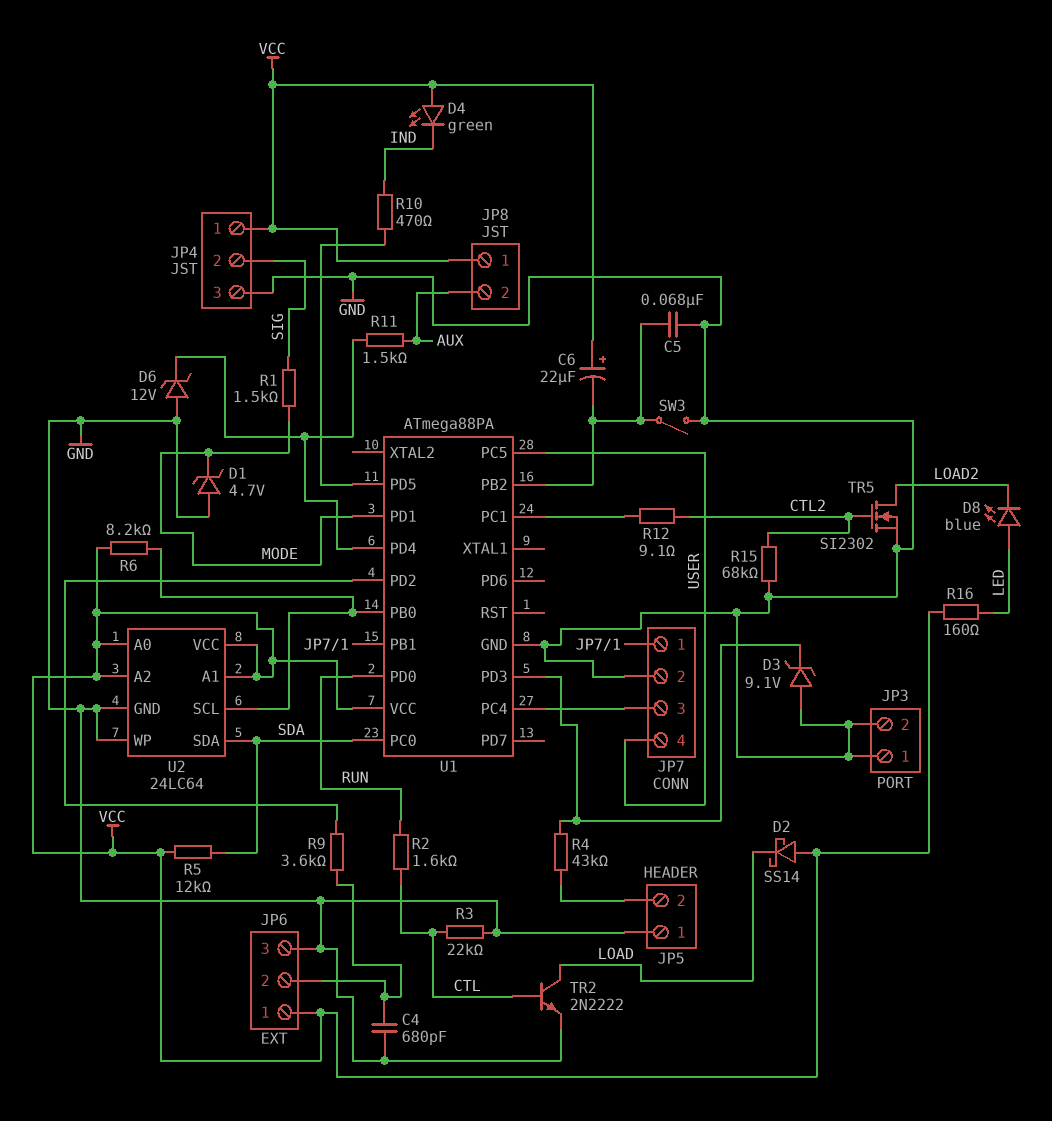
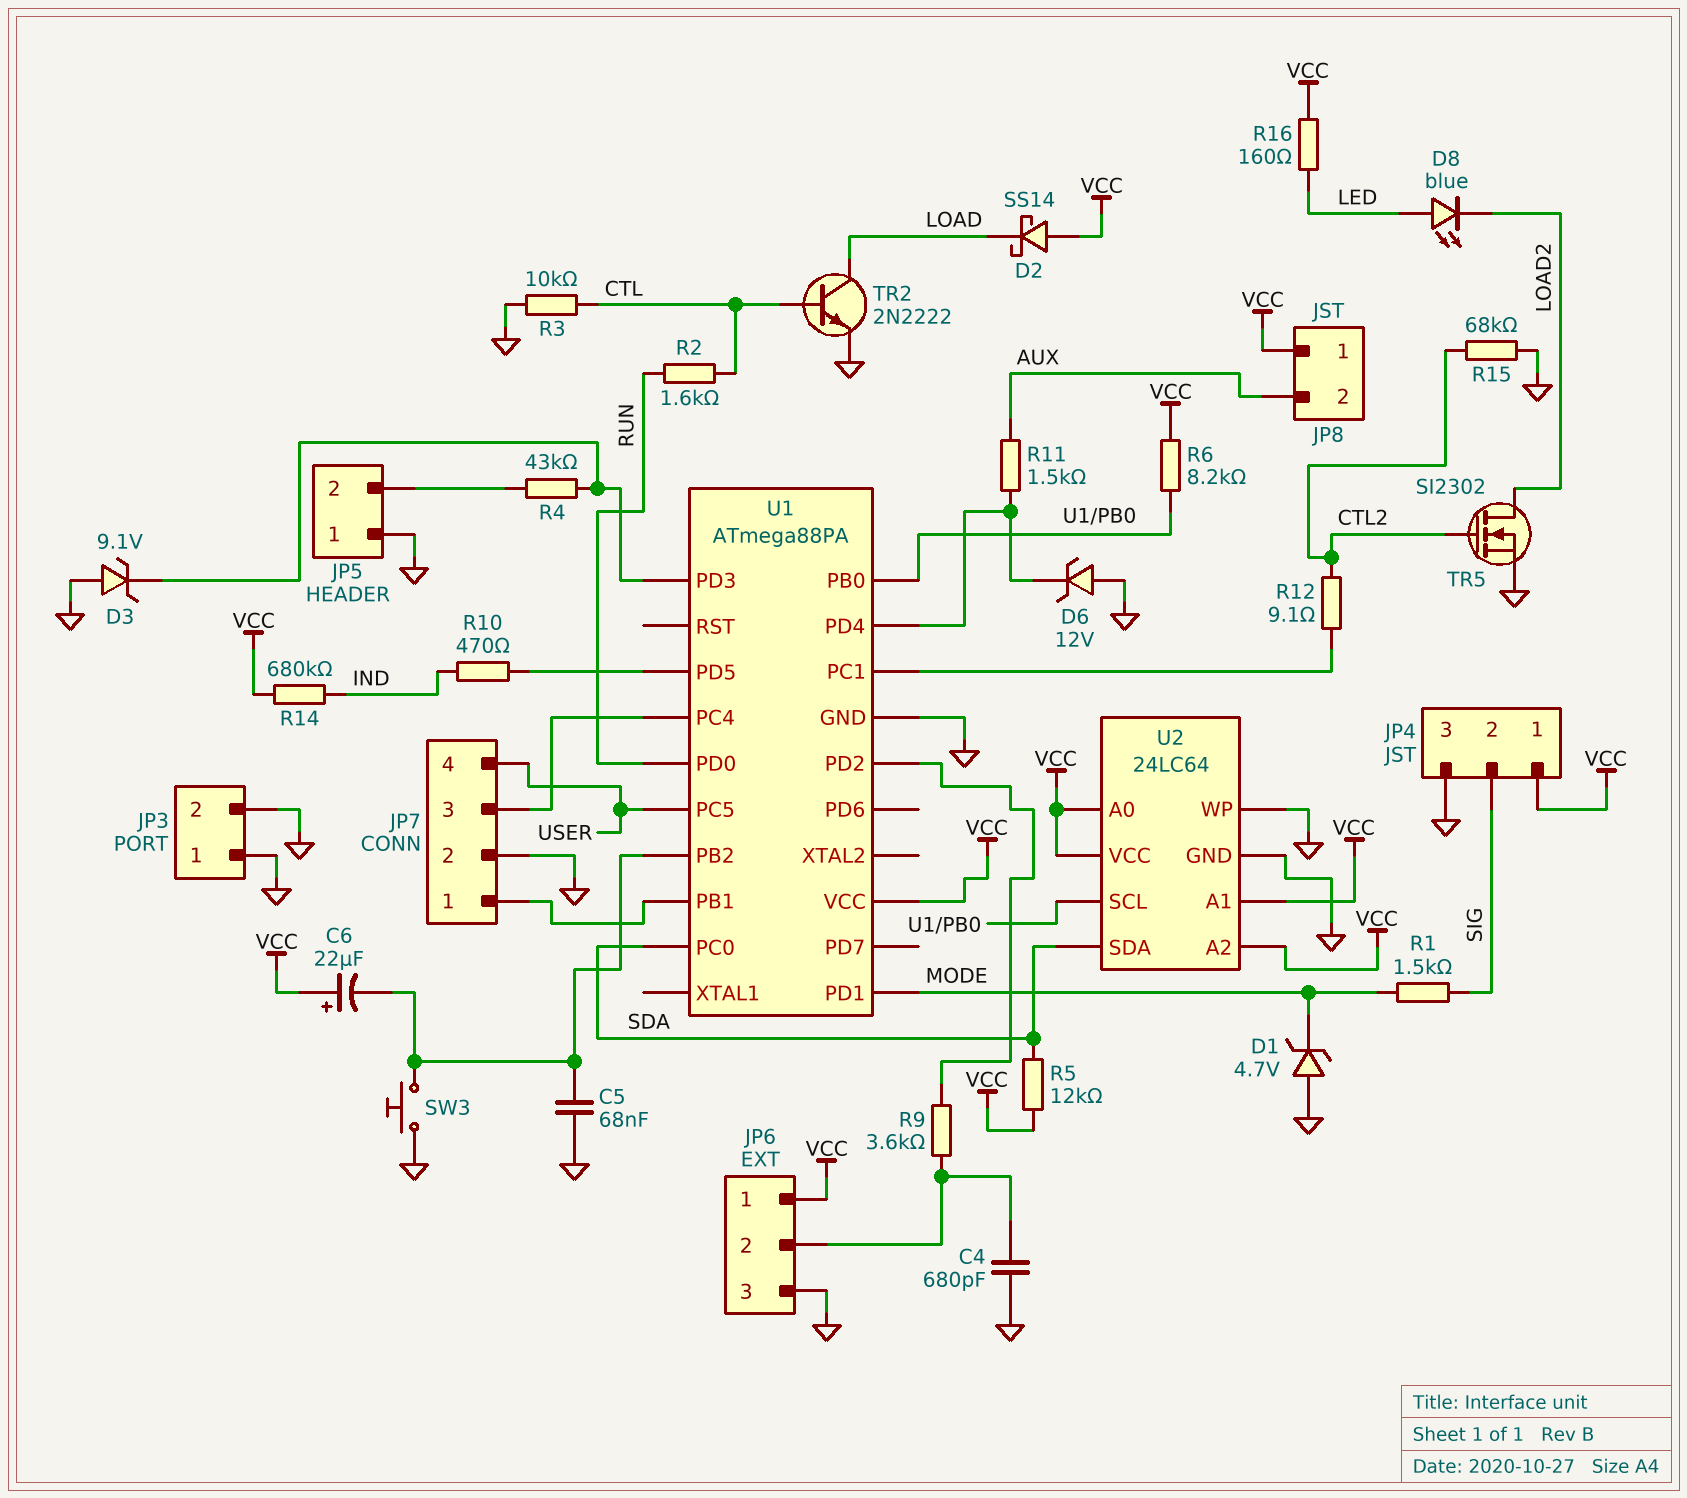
D4: LED green (A VCC, K IND) -> none
R3: 22k (CTL, GND) -> 10k (CTL, GND)
R14: none -> 680k (IND, VCC)
SW3: switch (GND, U1/PB2) -> button (GND, U1/PB2)

